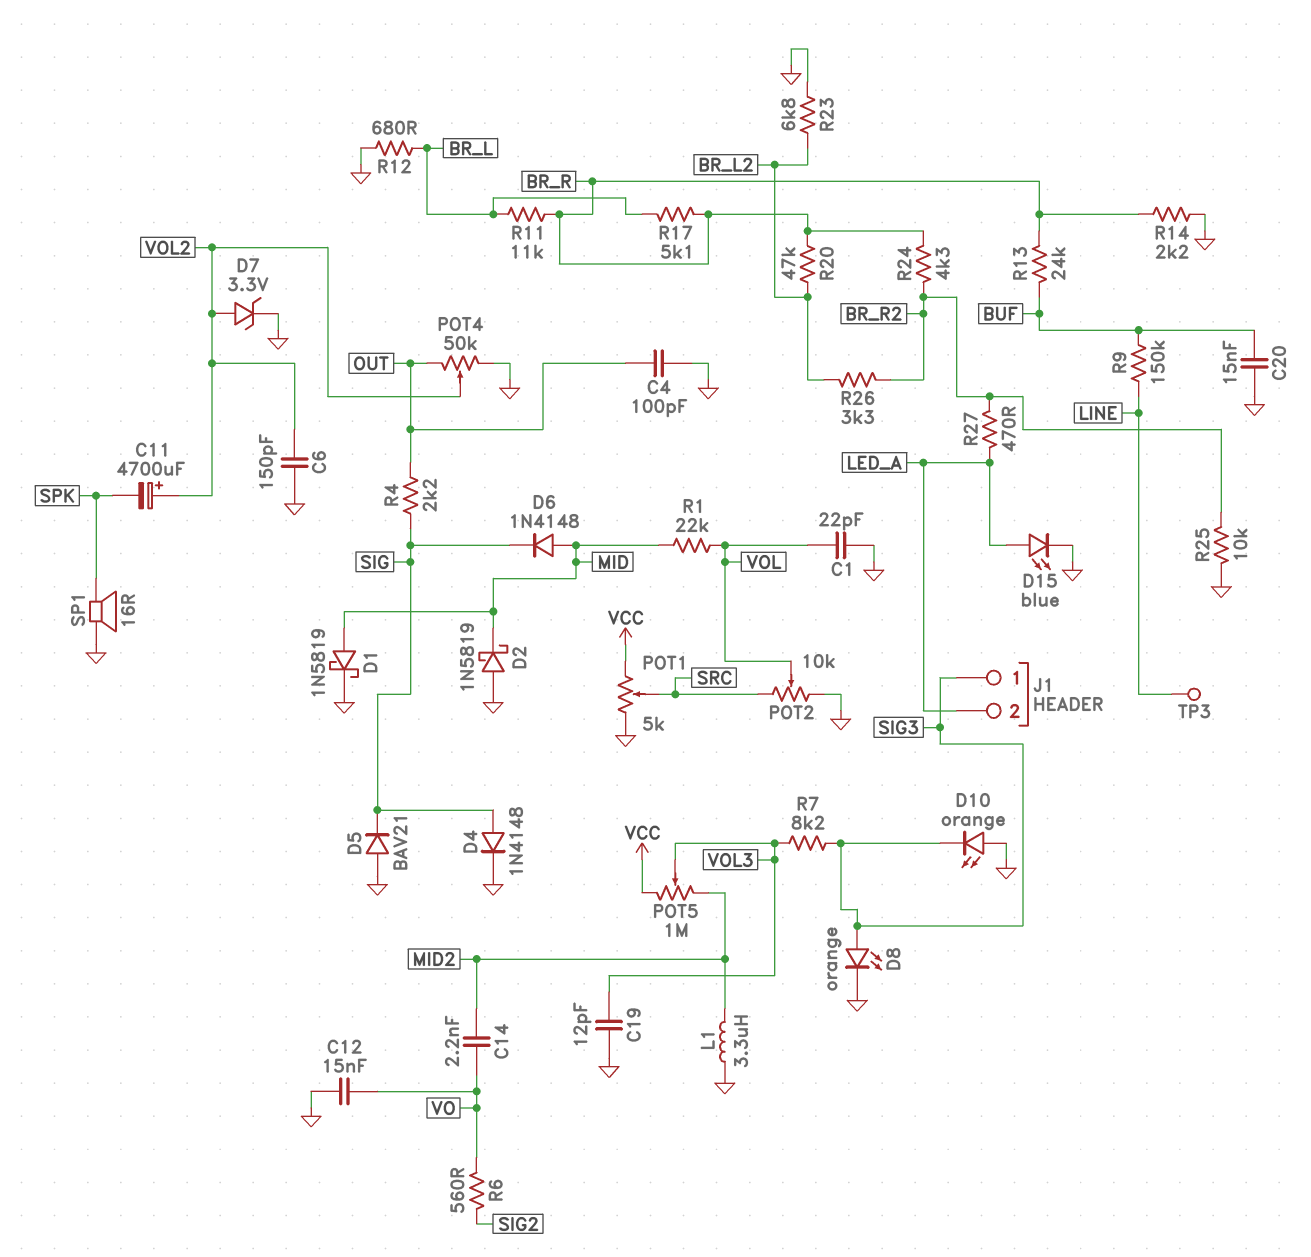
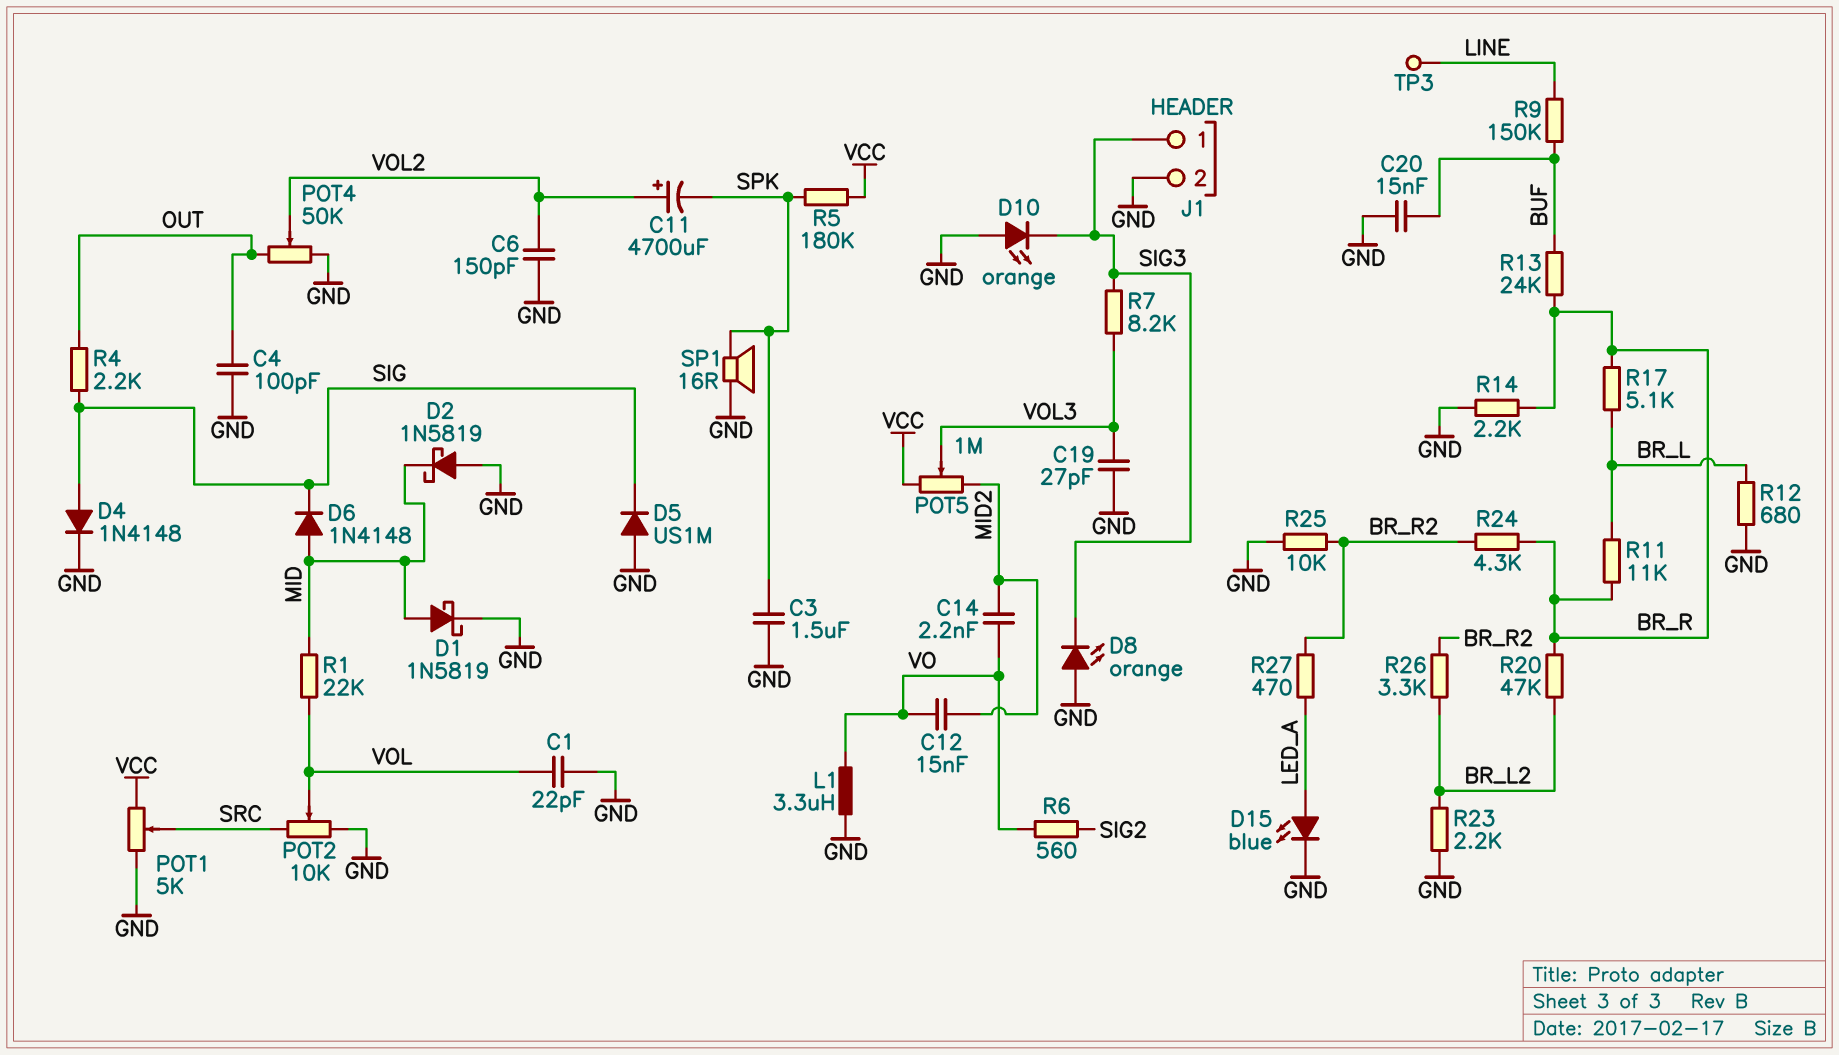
C3: none -> 1.5uF (GND, SPK)
C12: 15nF (GND, VO) -> 15nF (MID2, VO)
C19: 12pF (GND, VOL3) -> 27pF (GND, VOL3)
D5: diode BAV21 (A GND, K SIG) -> diode US1M (A GND, K SIG)
D7: zener 3.3V (A VOL2, K GND) -> none
D8: LED orange (A SIG3, K GND) -> LED orange (A GND, K SIG3)
J1 pin 2: LED_A -> GND
L1: 3.3uH (GND, MID2) -> 3.3uH (GND, VO)
R5: none -> 180k (SPK, VCC)
R23: 6.8k (BR_L2, GND) -> 2.2k (BR_L2, GND)

